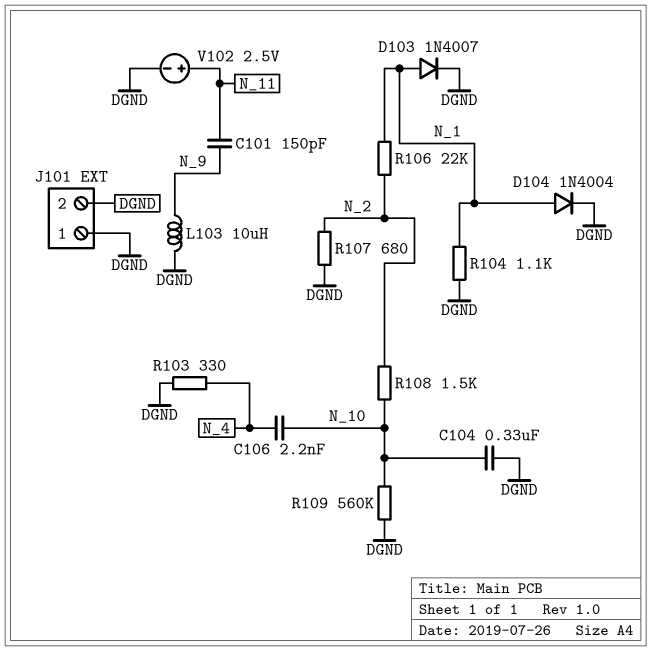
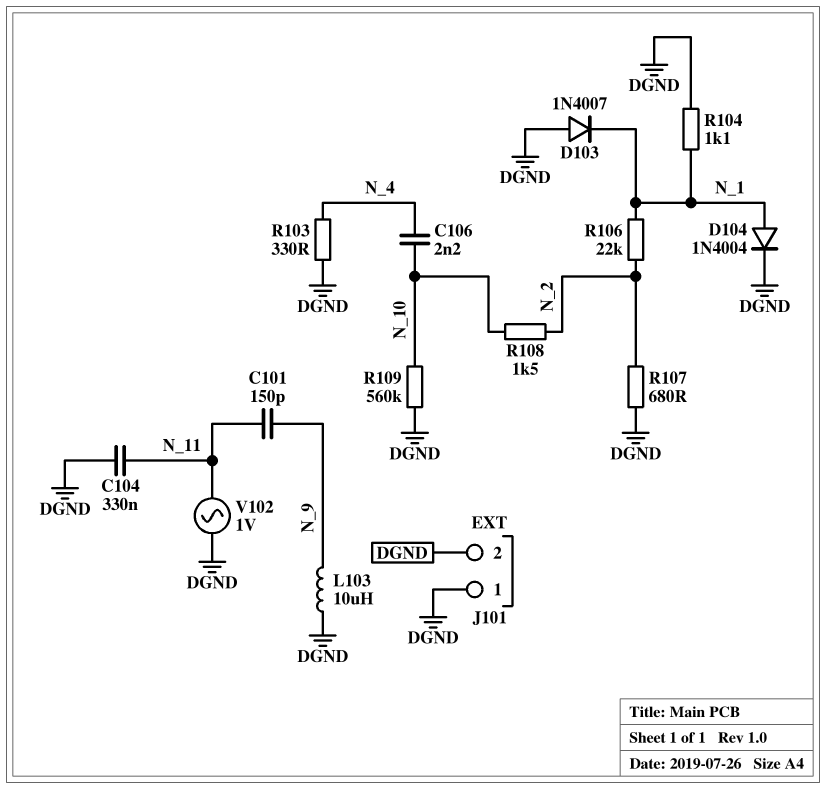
C104: 330nF (DGND, N_10) -> 330nF (DGND, N_11)
D103: diode 1N4007 (A N_1, K DGND) -> diode 1N4007 (A DGND, K N_1)
V102: 2.5V (plus N_11, minus DGND) -> AC 1V (DGND, N_11)

